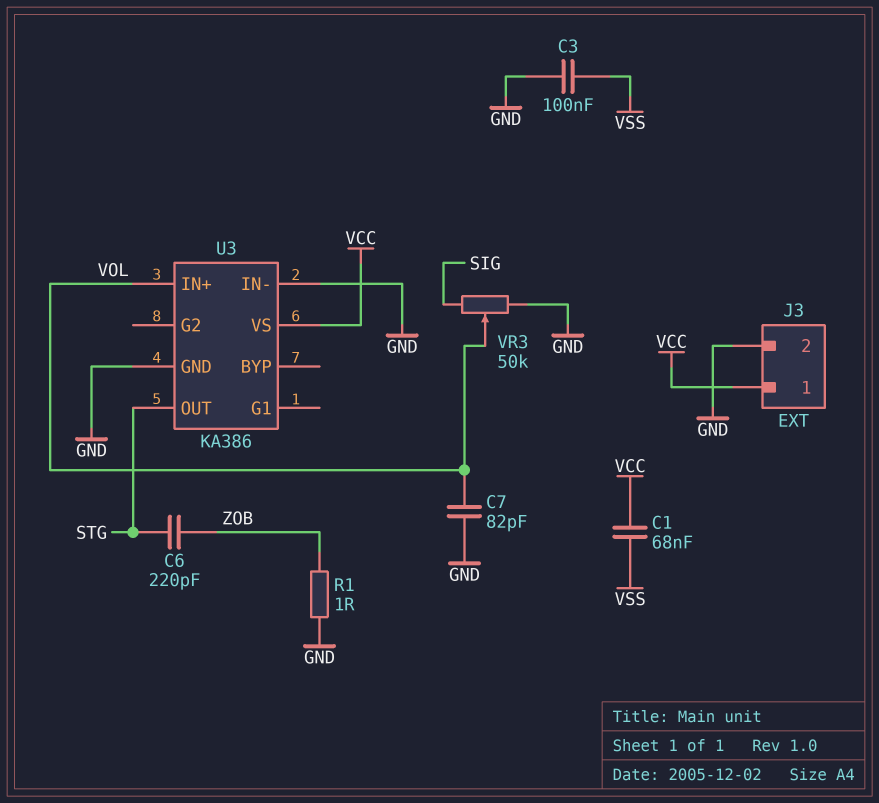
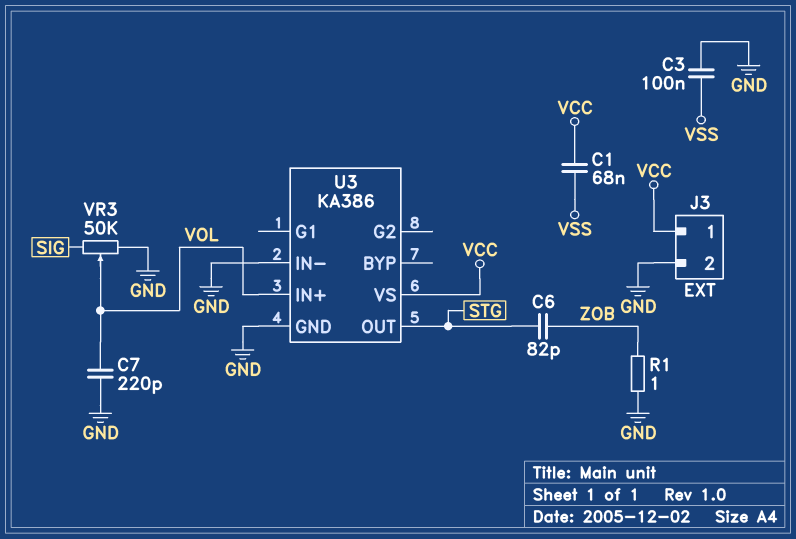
C6: 220pF (STG, ZOB) -> 82pF (STG, ZOB)
C7: 82pF (GND, VOL) -> 220pF (GND, VOL)

